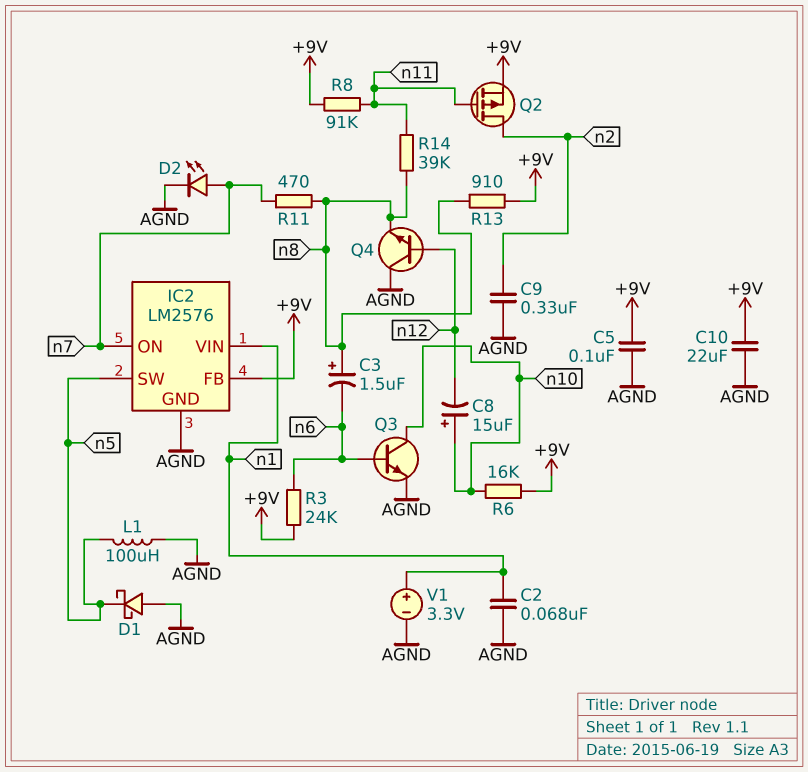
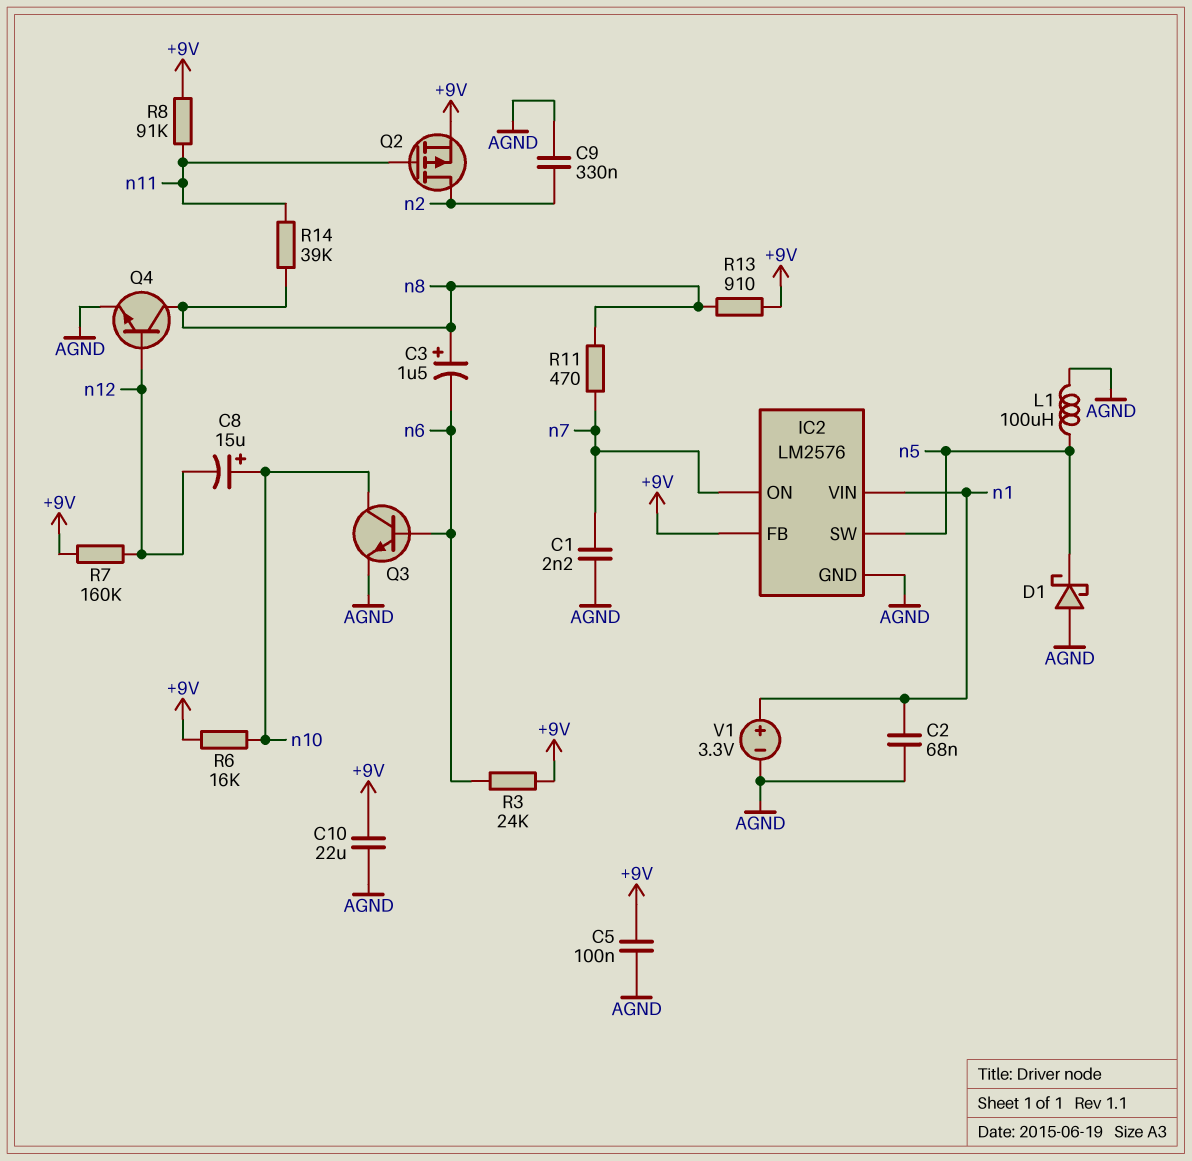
C1: none -> 2.2nF (AGND, n7)
D2: LED (A n7, K AGND) -> none
Q4: NPN (B n12, C AGND, E n8) -> NPN (B n12, C n8, E AGND)
R7: none -> 160k (+9V, n12)

